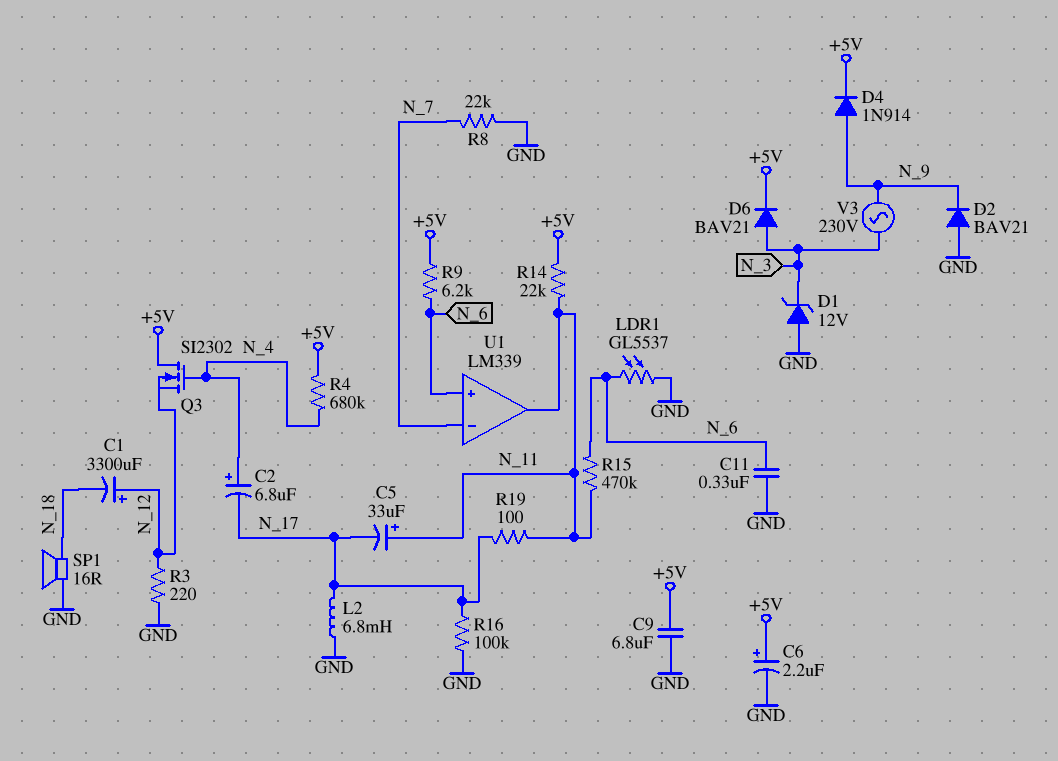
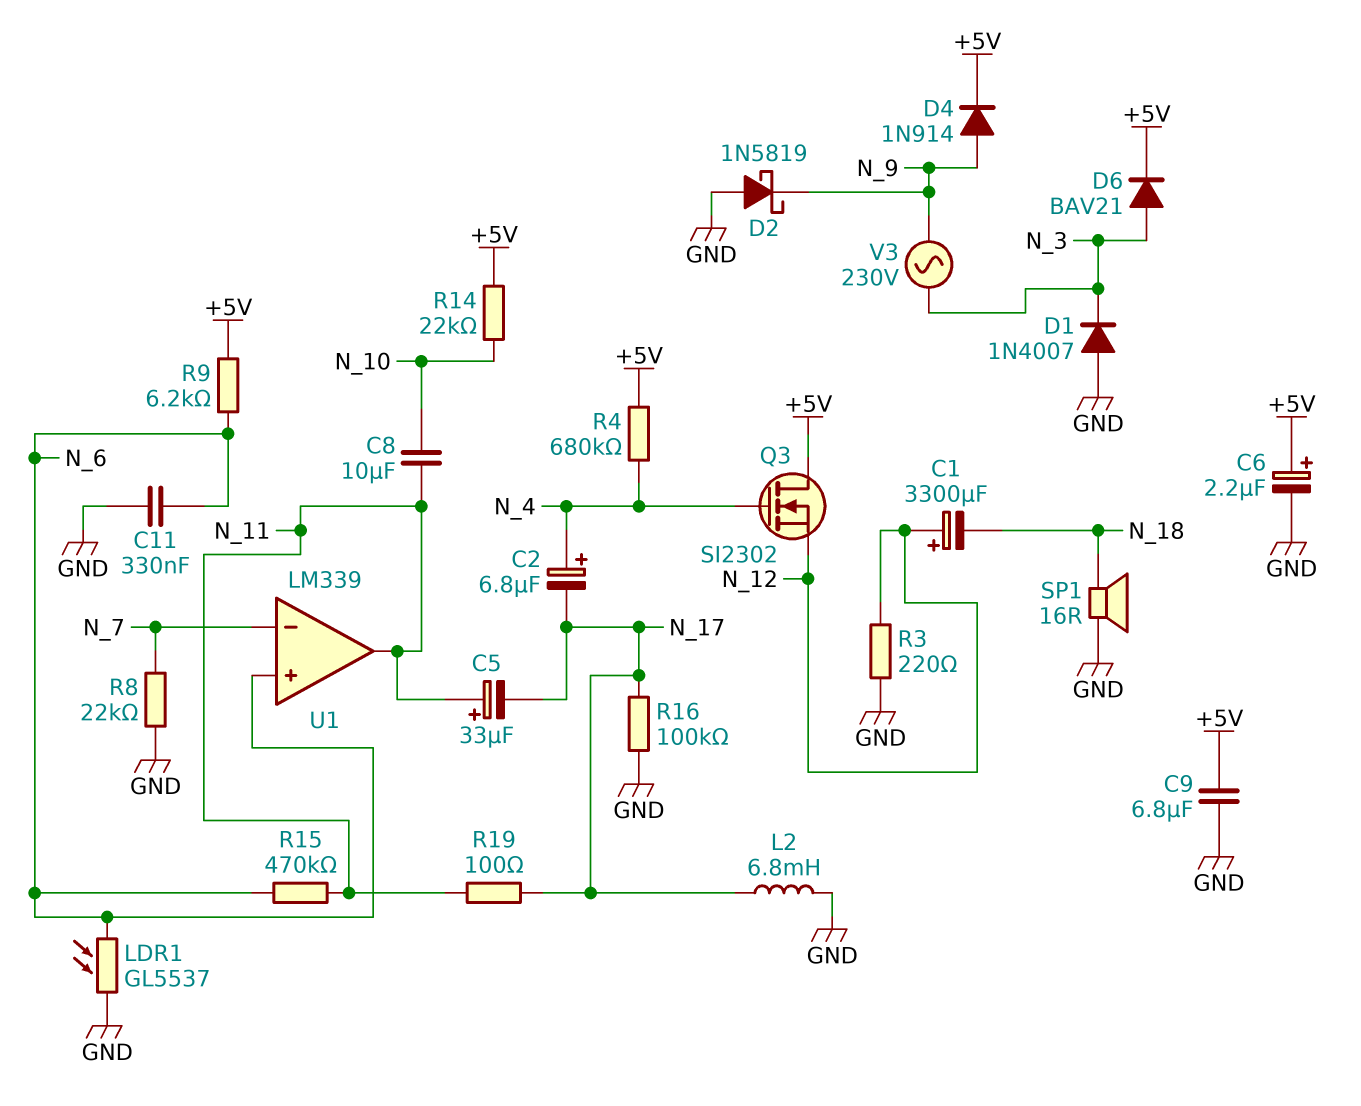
C8: none -> 10uF (N_10, N_11)
D1: zener 12V (A GND, K N_3) -> diode 1N4007 (A GND, K N_3)
D2: diode BAV21 (A GND, K N_9) -> schottky 1N5819 (A GND, K N_9)
R14: 22k (+5V, N_11) -> 22k (+5V, N_10)

